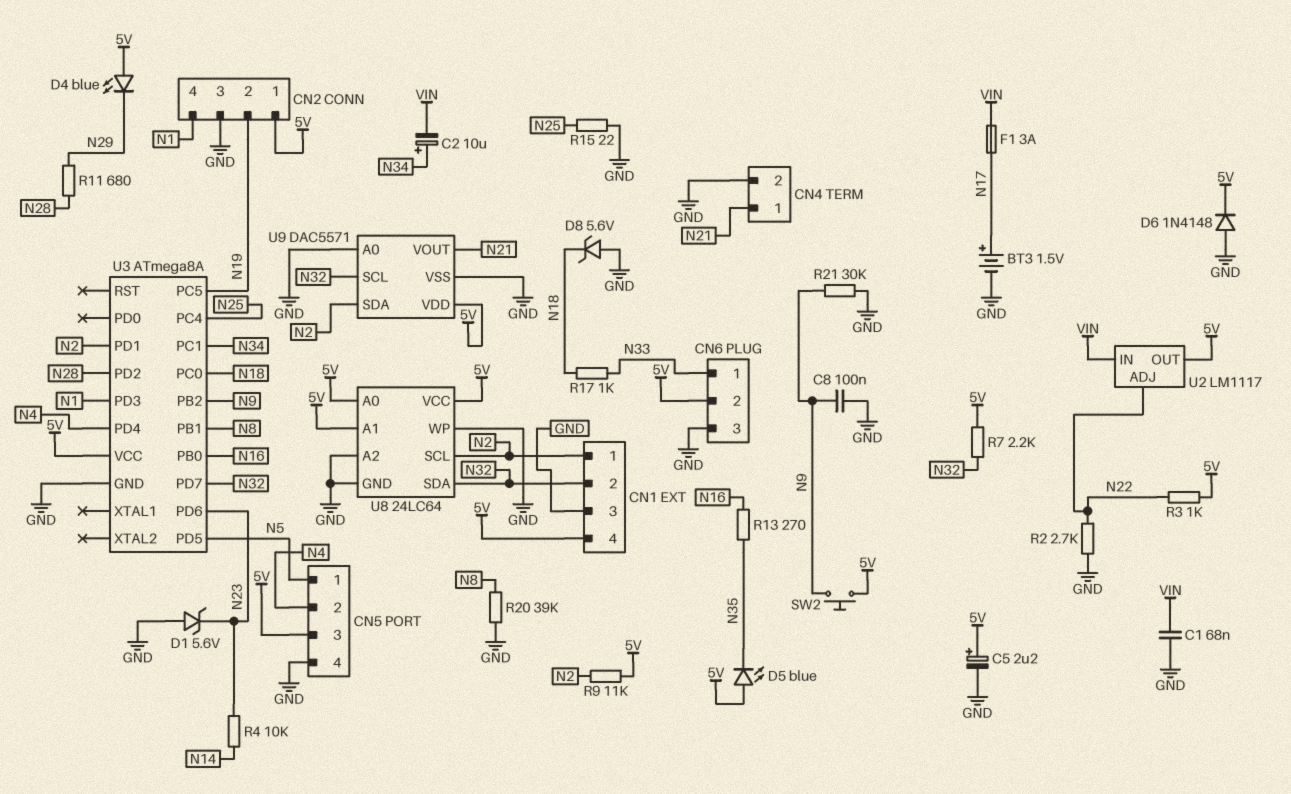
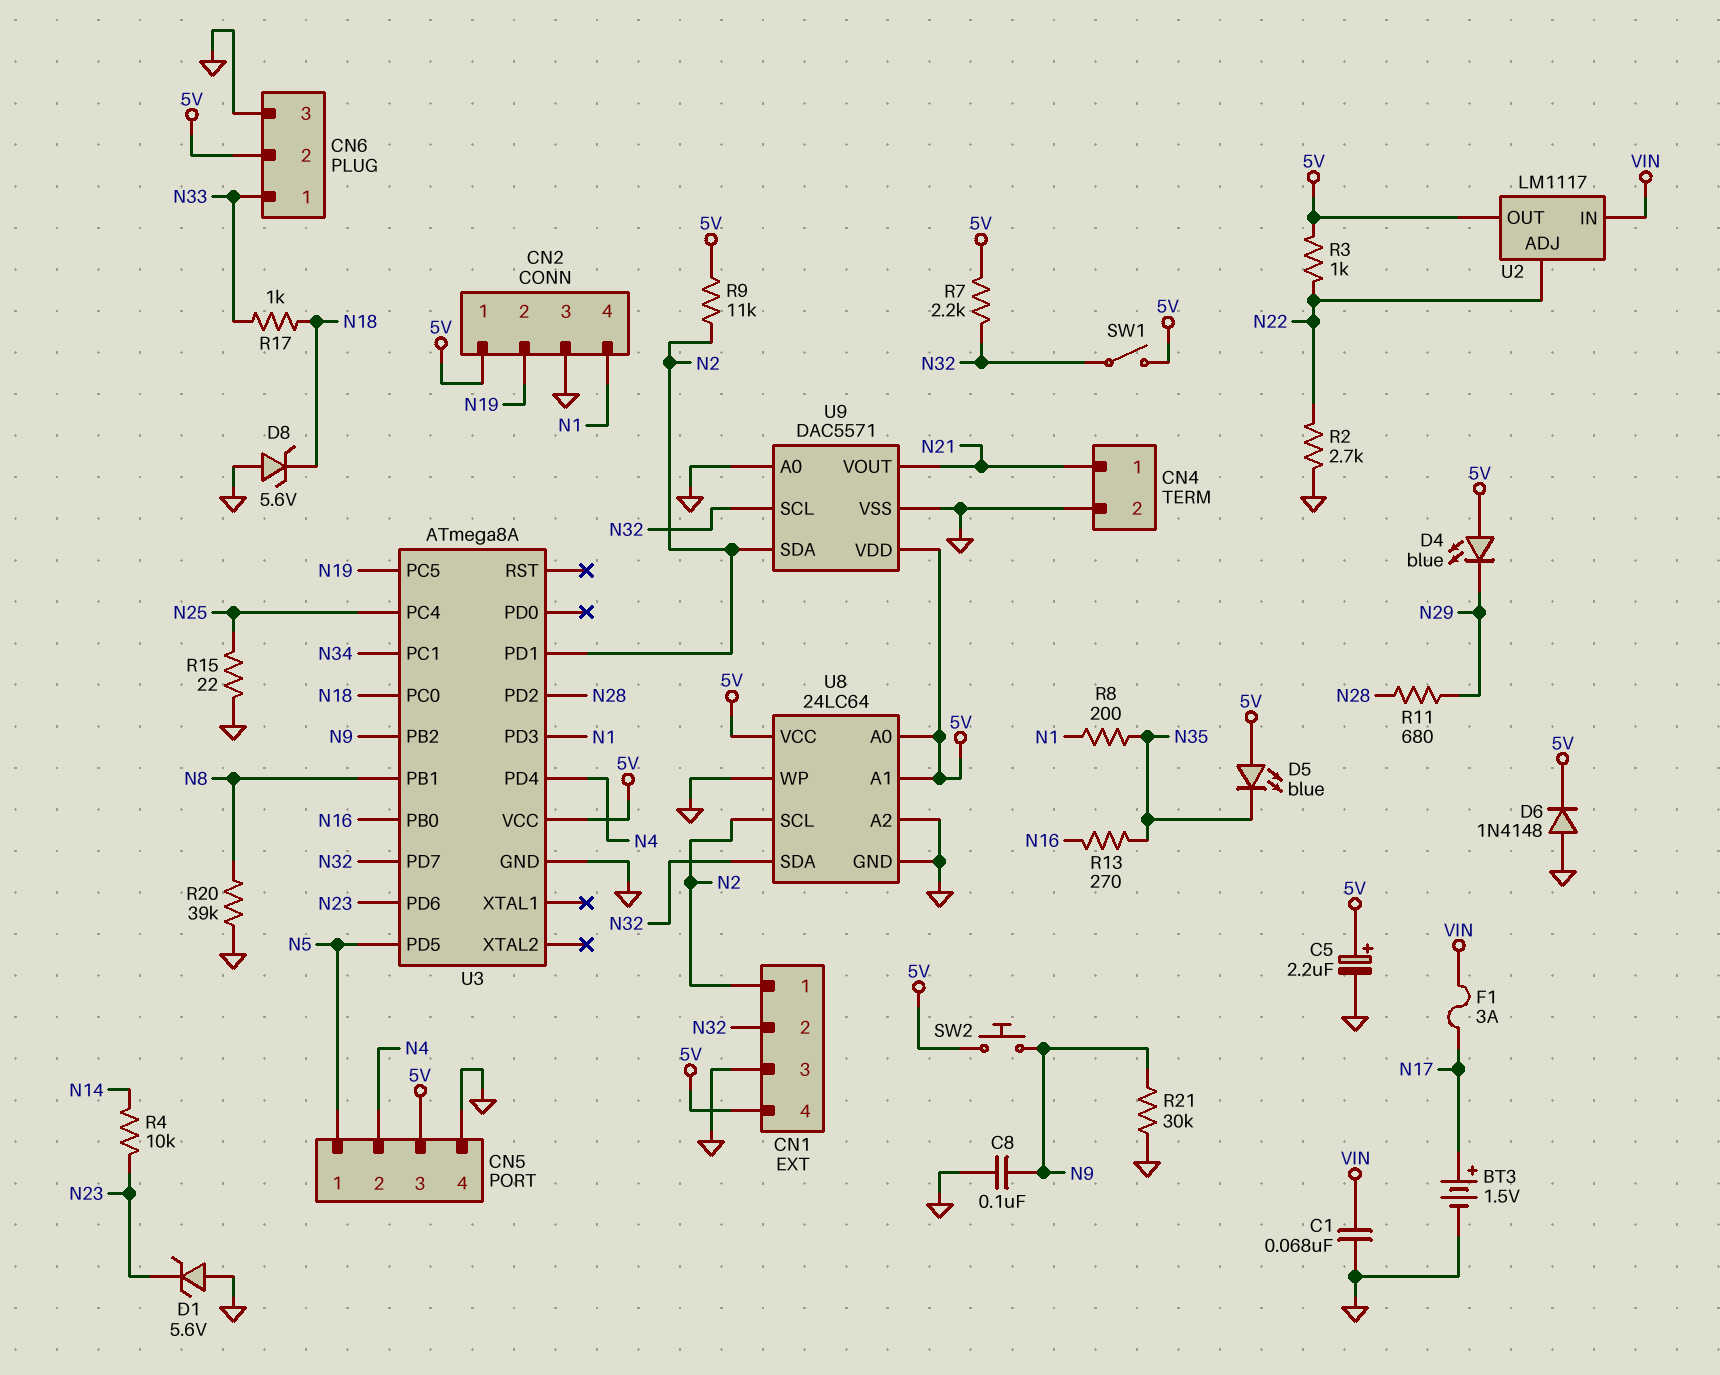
C2: 10uF (plus N34, minus VIN) -> none
R8: none -> 200 (N1, N35)
SW1: none -> switch (5V, N32)

